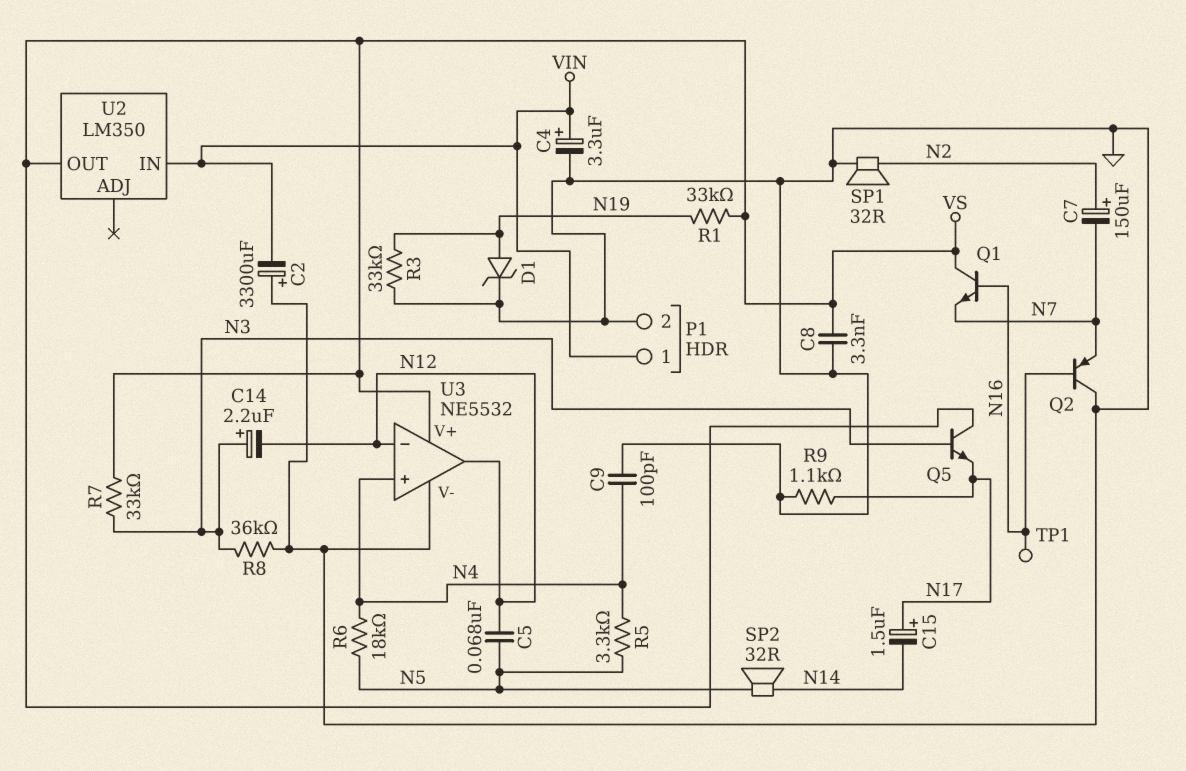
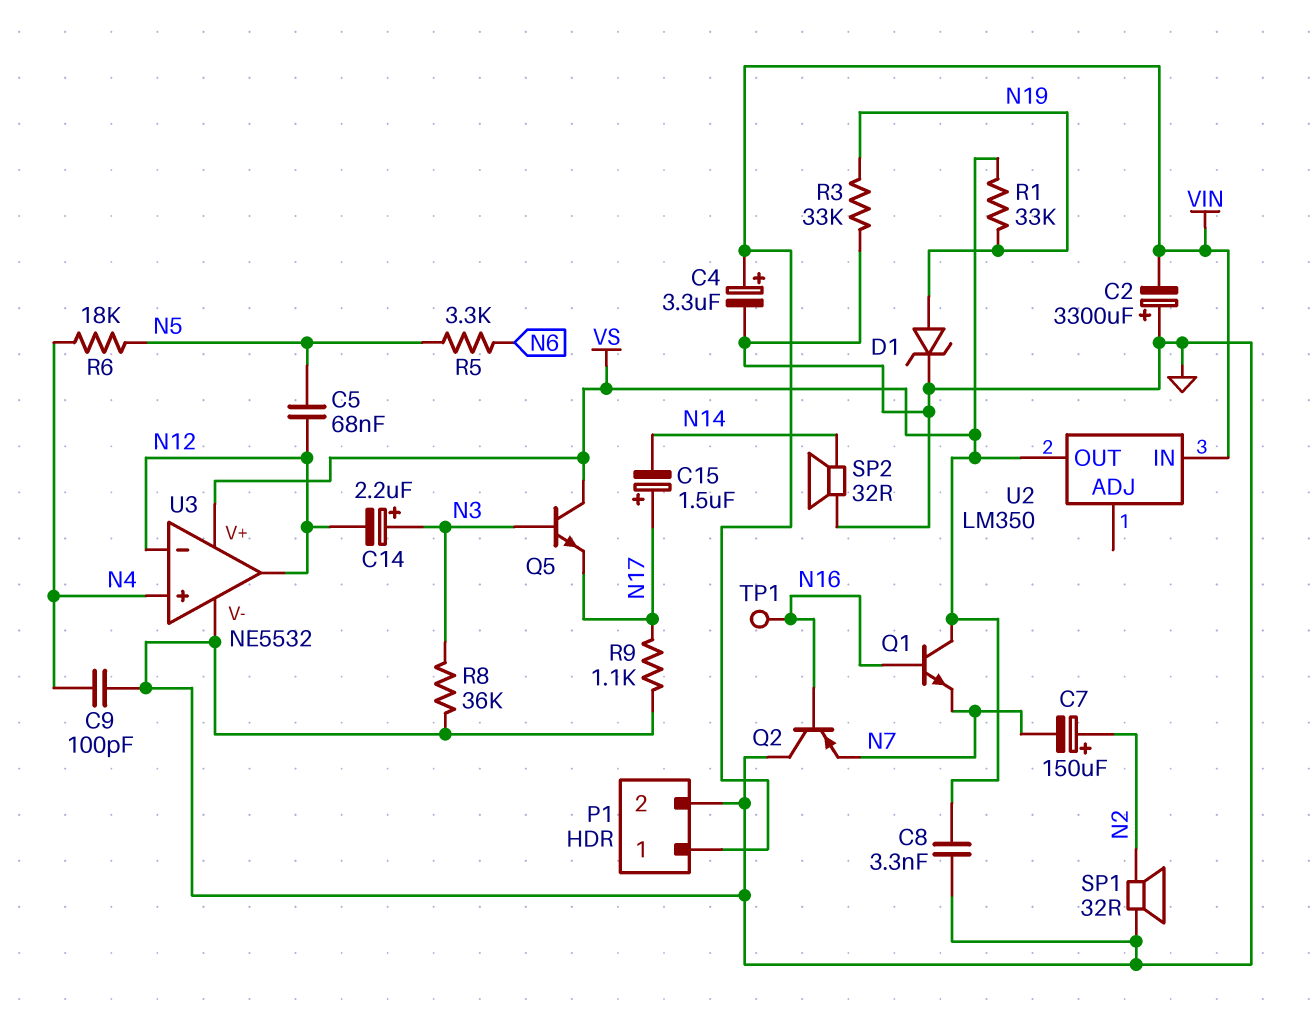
R5: 3.3k (N4, N5) -> 3.3k (N5, N6)
R7: 33k (N3, VS) -> none
SP2: speaker 32R (N5, N14) -> speaker 32R (GND, N14)

